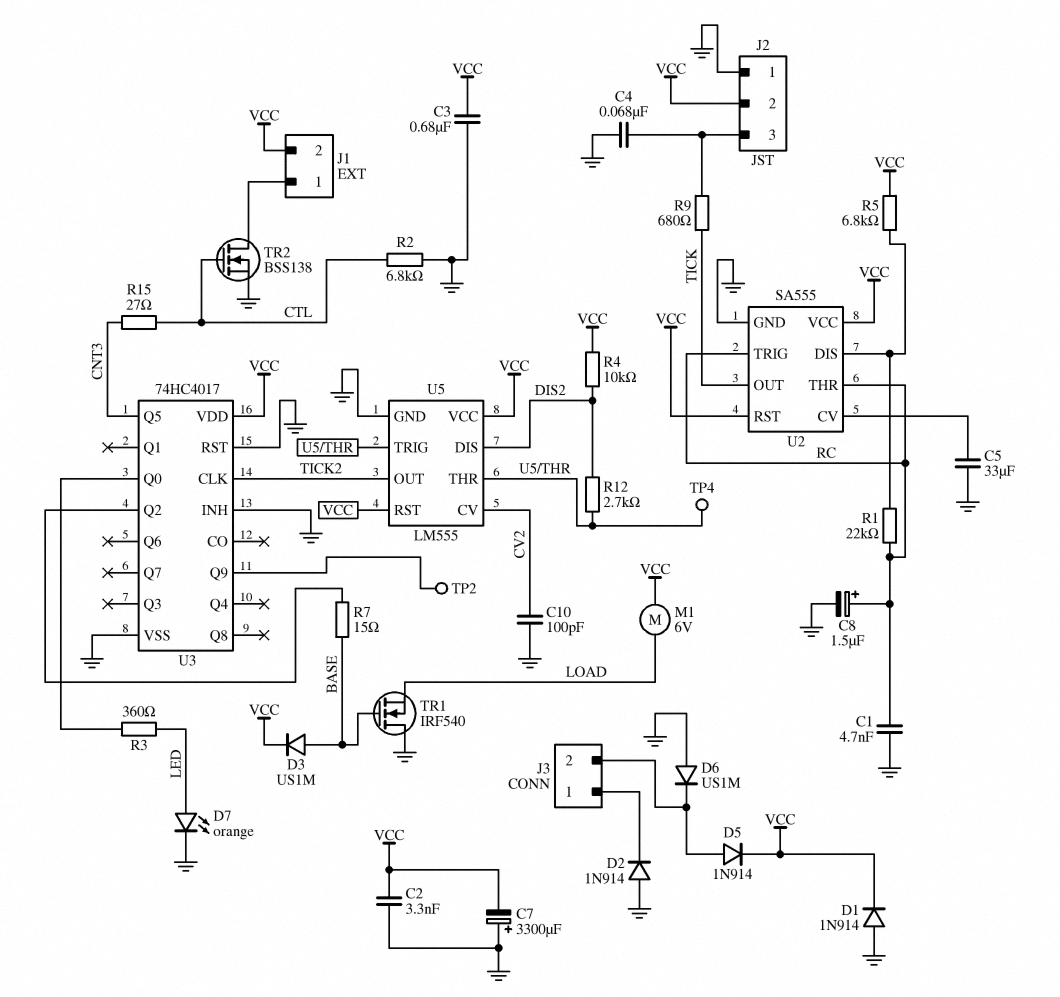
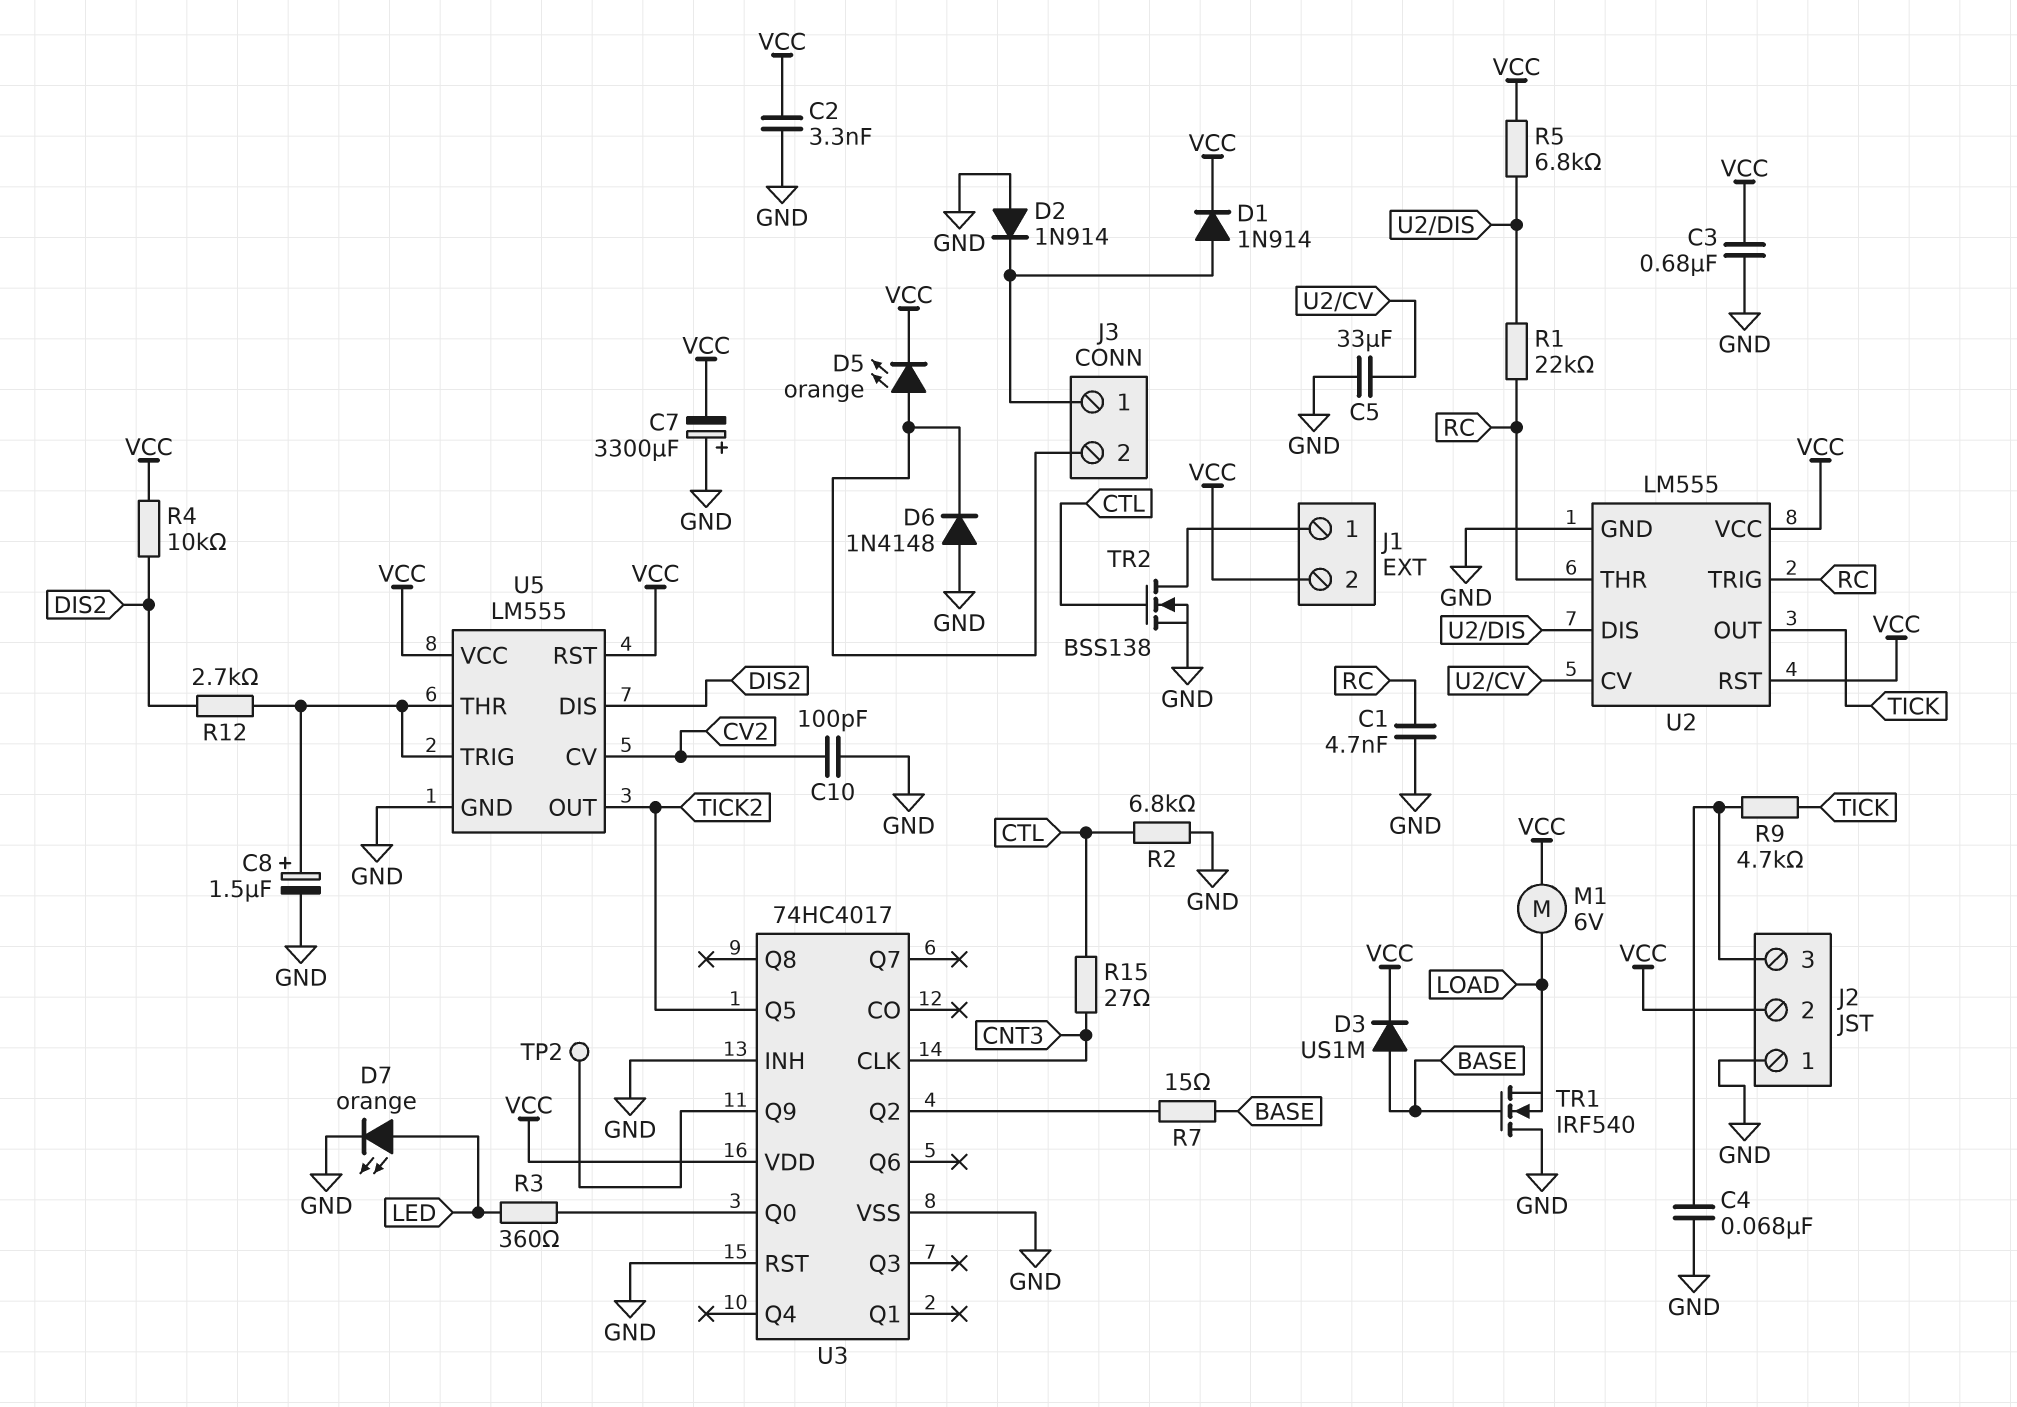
C8: 1.5uF (plus RC, minus GND) -> 1.5uF (plus U5/THR, minus GND)
D1: diode 1N914 (A GND, K VCC) -> diode 1N914 (A J3/1, K VCC)
D5: diode 1N914 (A J3/2, K VCC) -> LED orange (A J3/2, K VCC)
D6: diode US1M (A GND, K J3/2) -> diode 1N4148 (A GND, K J3/2)
R9: 680 (J2/3, TICK) -> 4.7k (J2/3, TICK)
TP4: test point (U5/THR) -> none
U2: SA555 -> LM555
U3 pin CLK: TICK2 -> CNT3
U3 pin Q5: CNT3 -> TICK2

